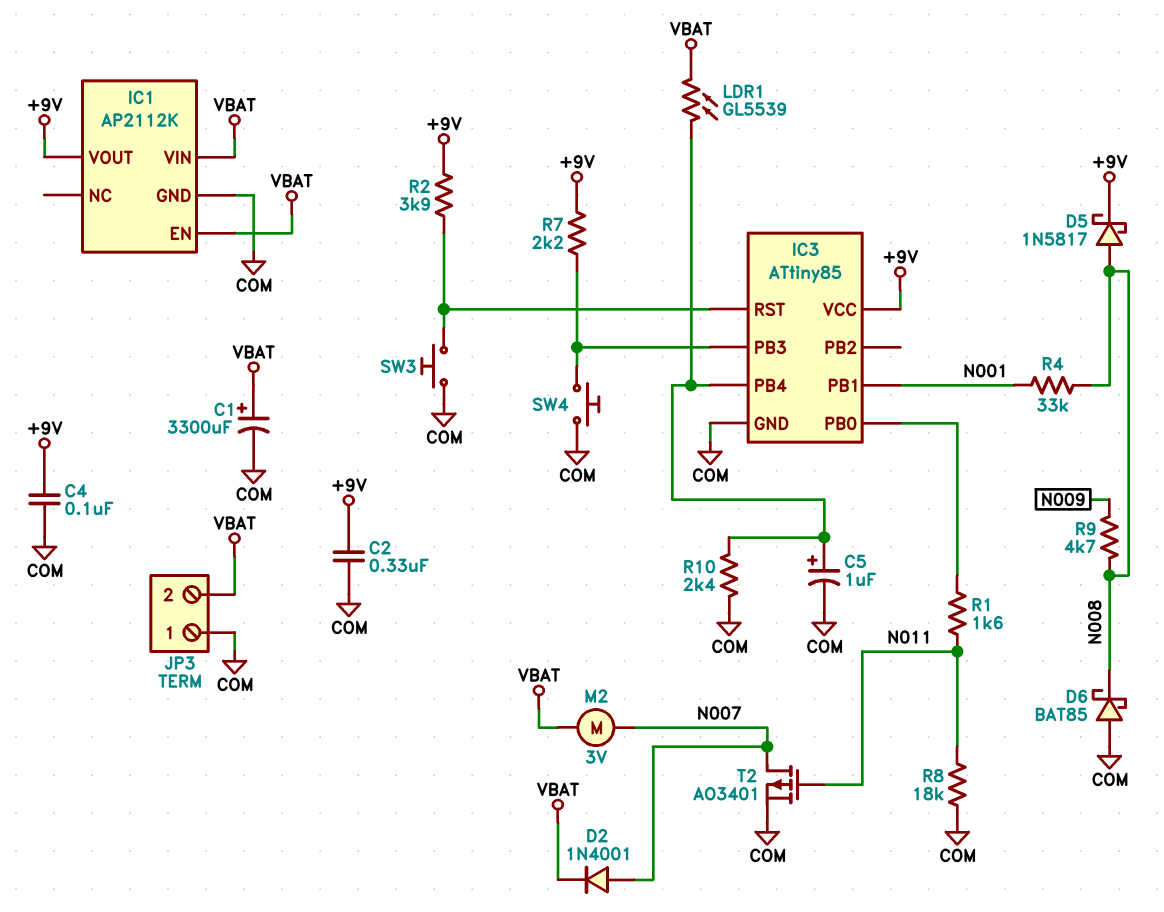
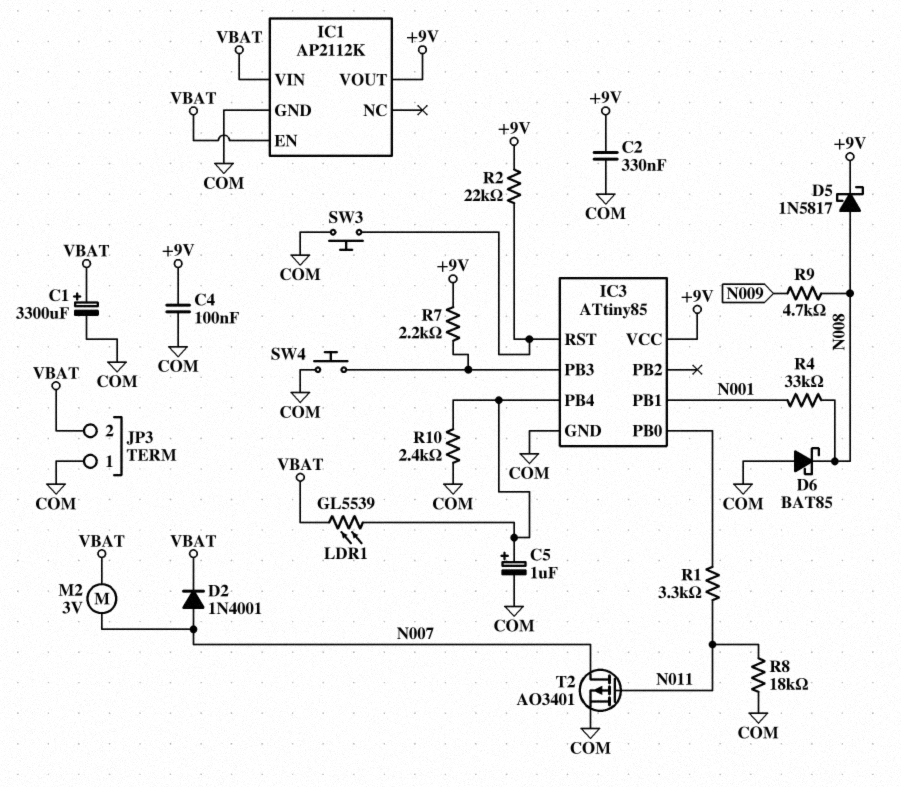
R1: 1.6k (IC3/PB0, N011) -> 3.3k (IC3/PB0, N011)
R2: 3.9k (+9V, IC3/RST) -> 22k (+9V, IC3/RST)

